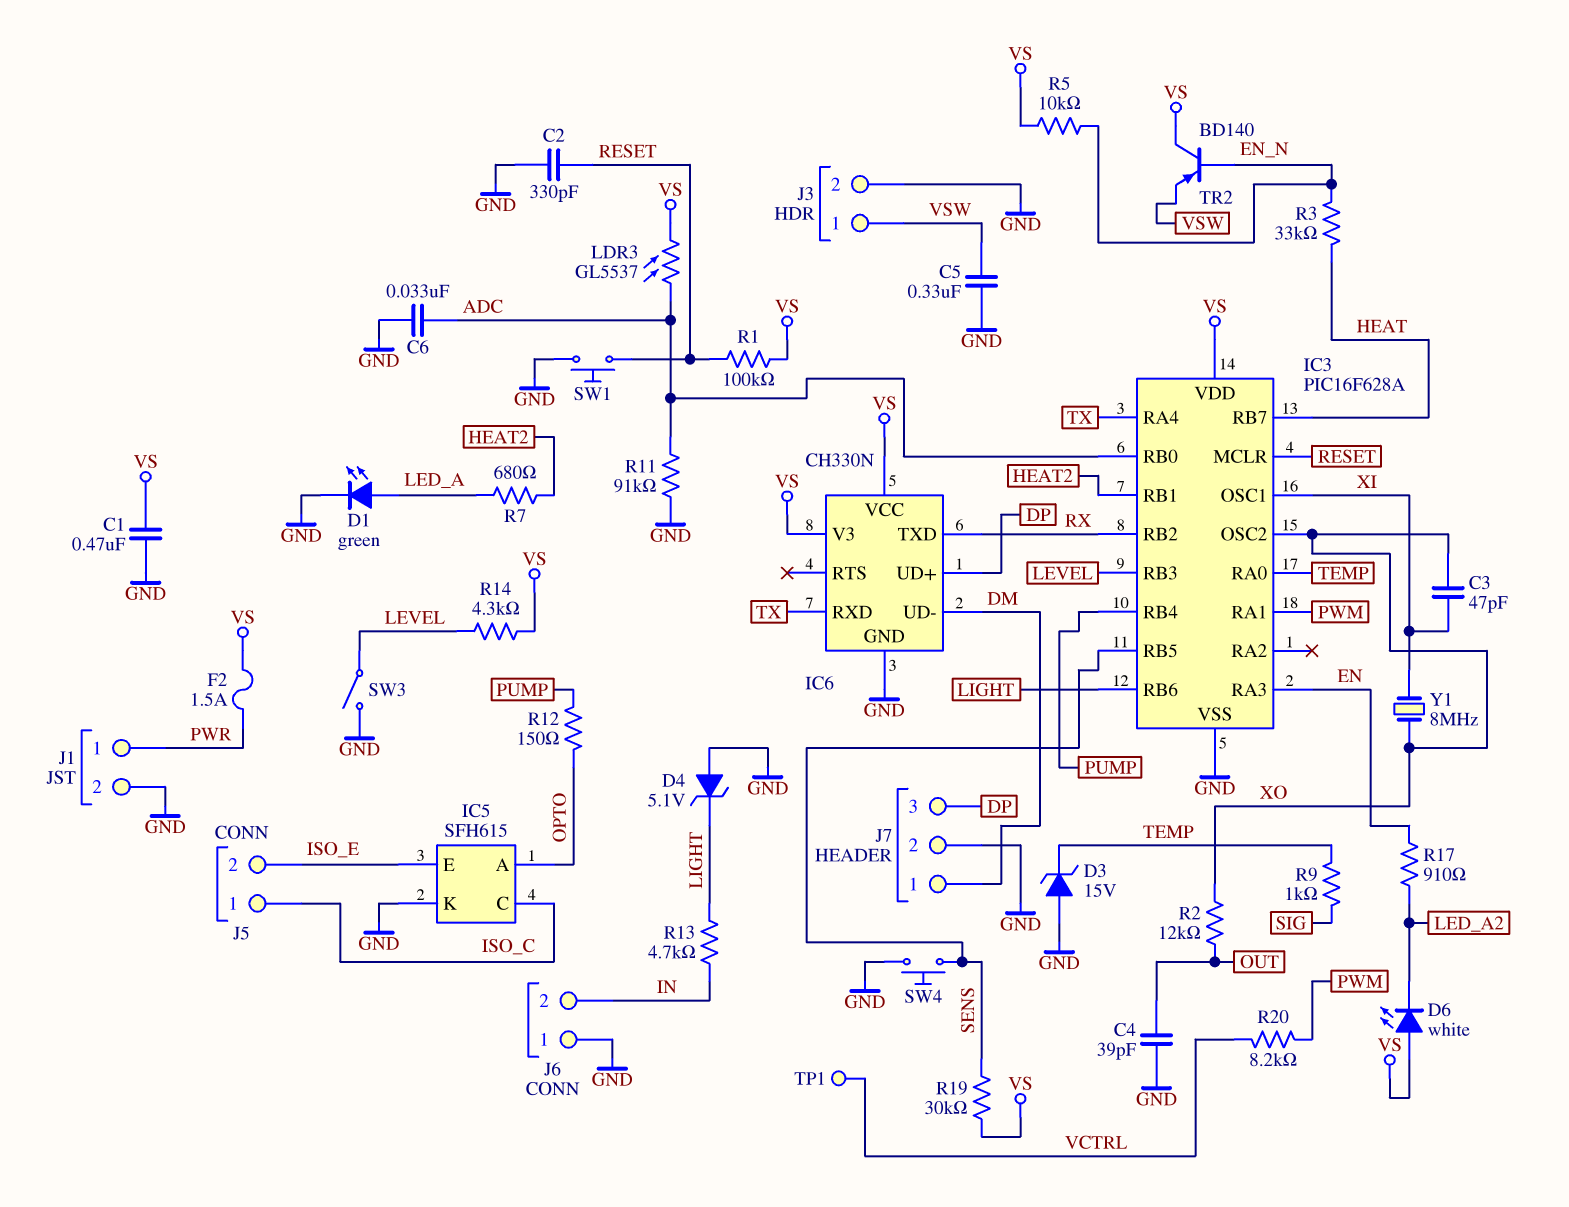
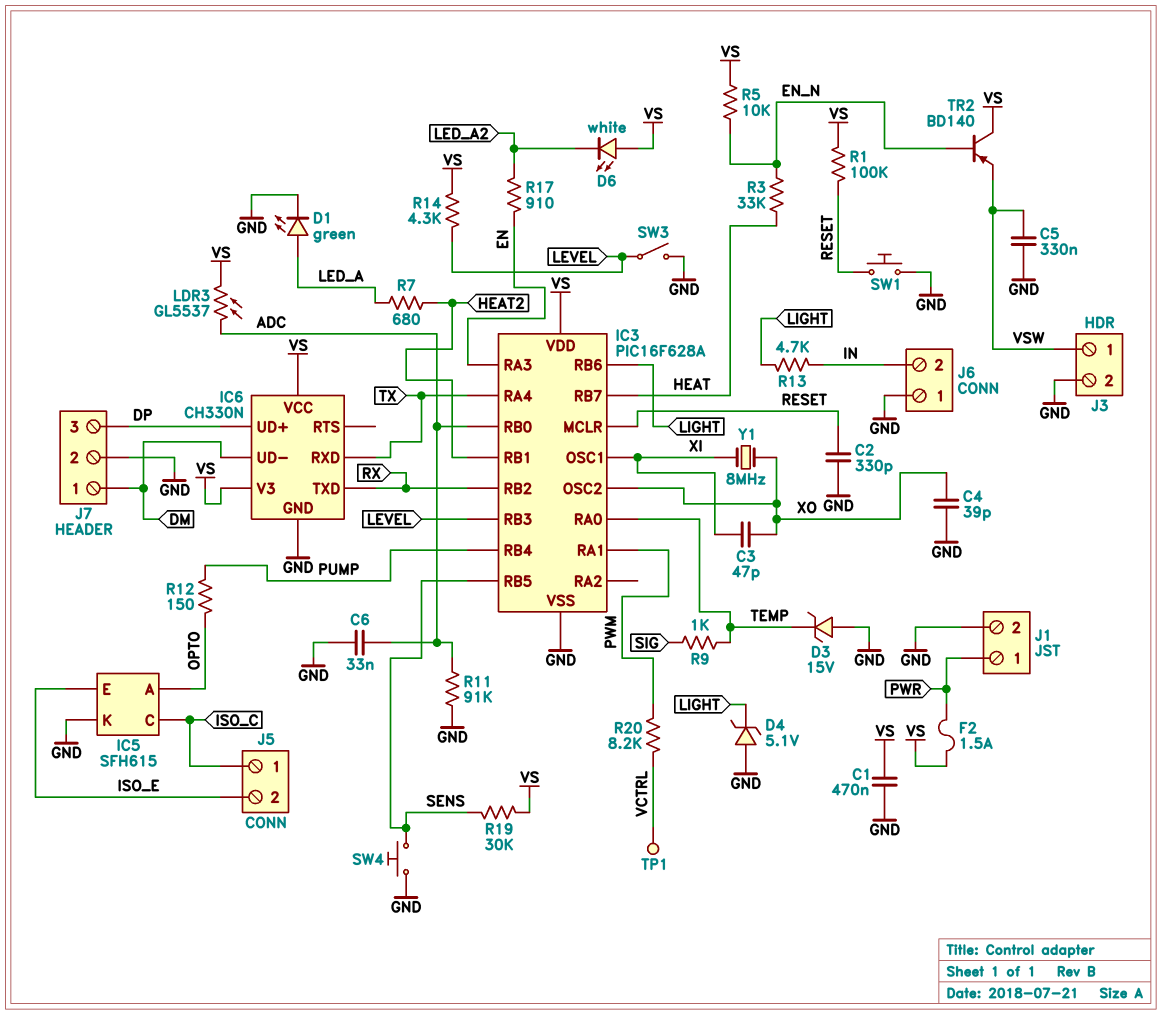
C4: 39pF (GND, OUT) -> 39pF (GND, XO)
R2: 12k (OUT, XO) -> none

